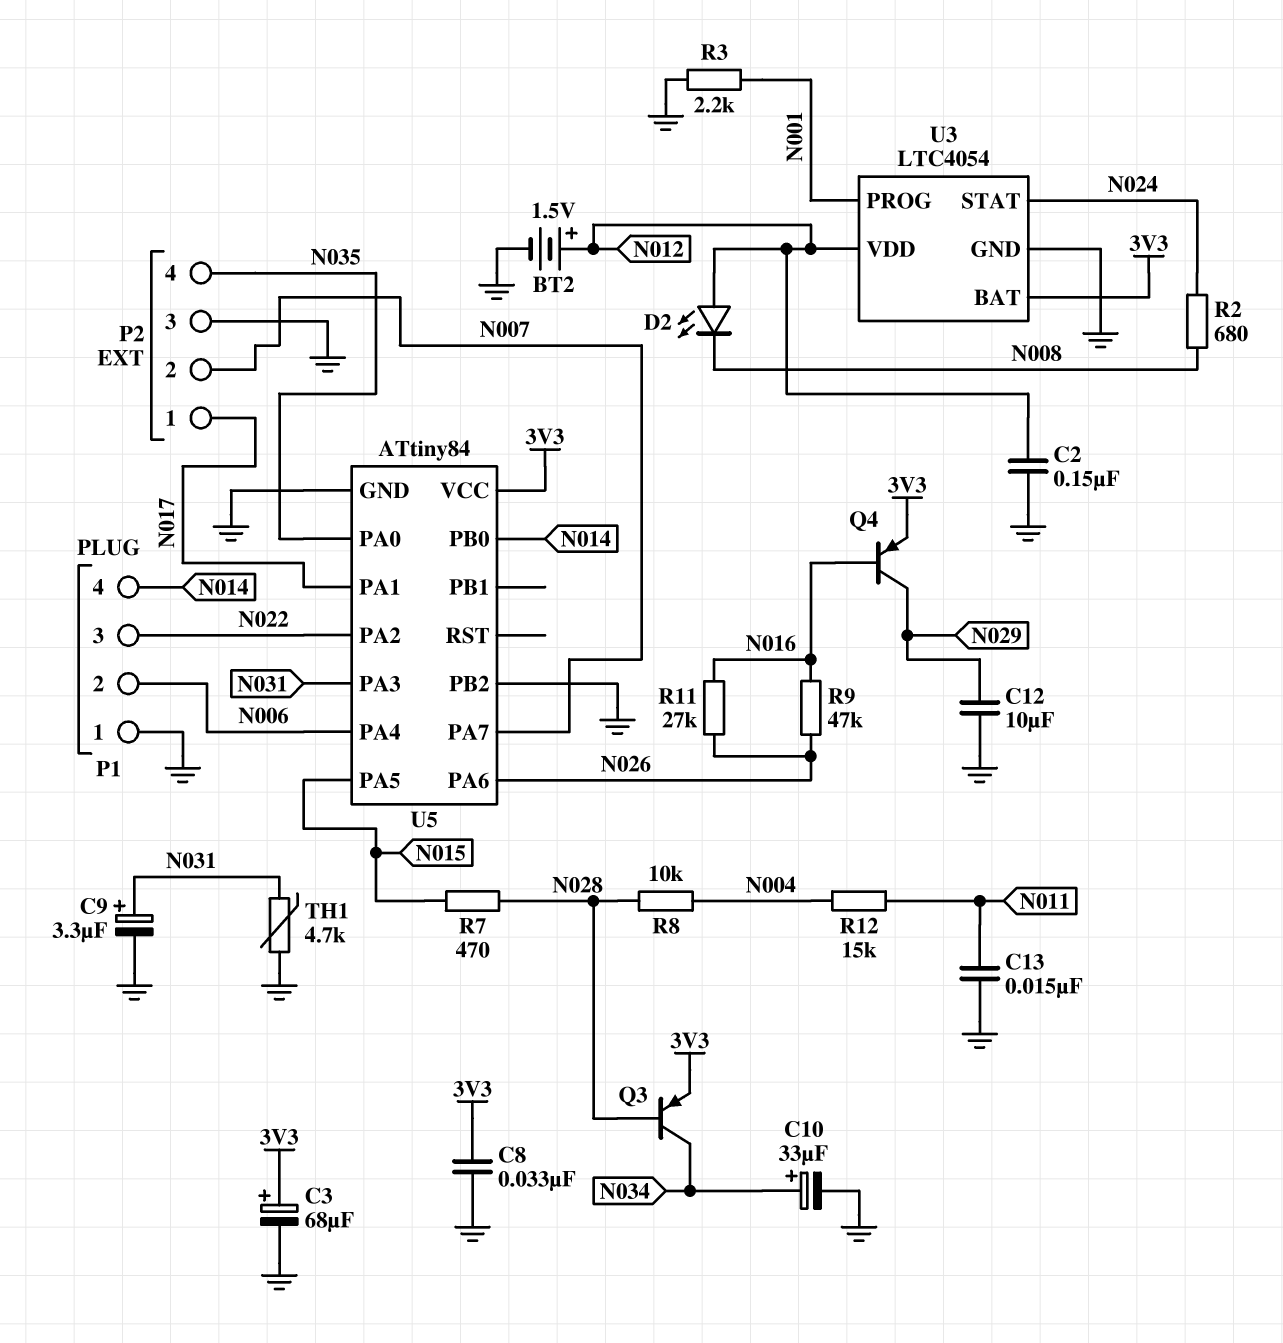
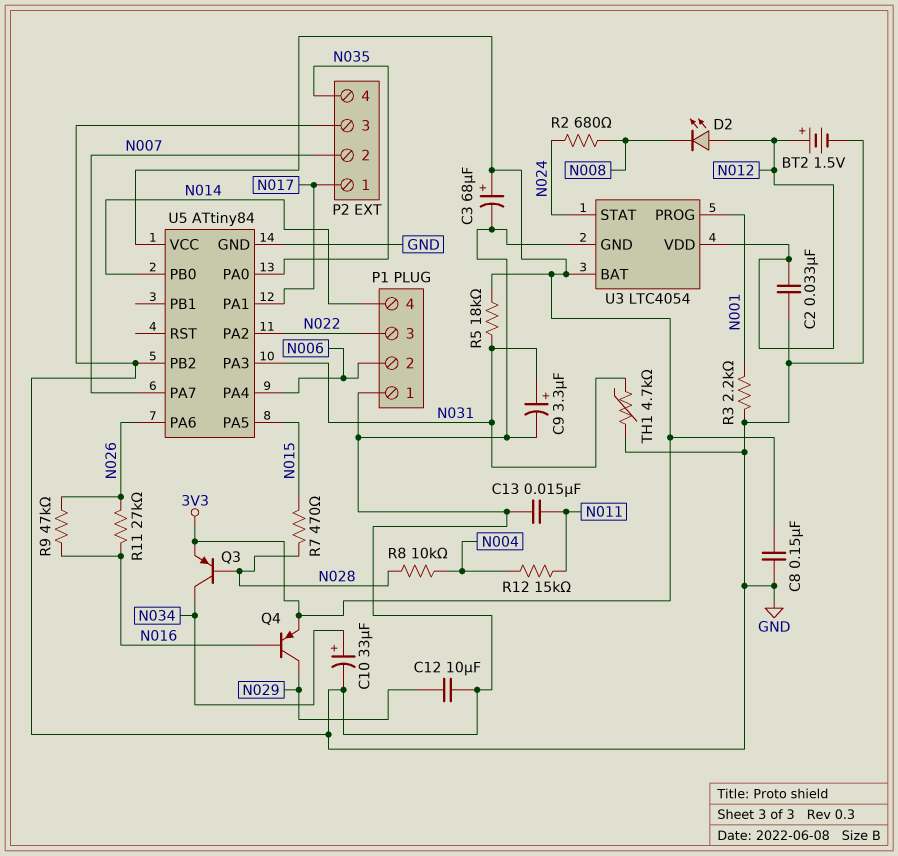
C2: 150nF (GND, N012) -> 33nF (GND, N012)
C8: 33nF (3V3, GND) -> 150nF (3V3, GND)
R5: none -> 18k (3V3, N031)

